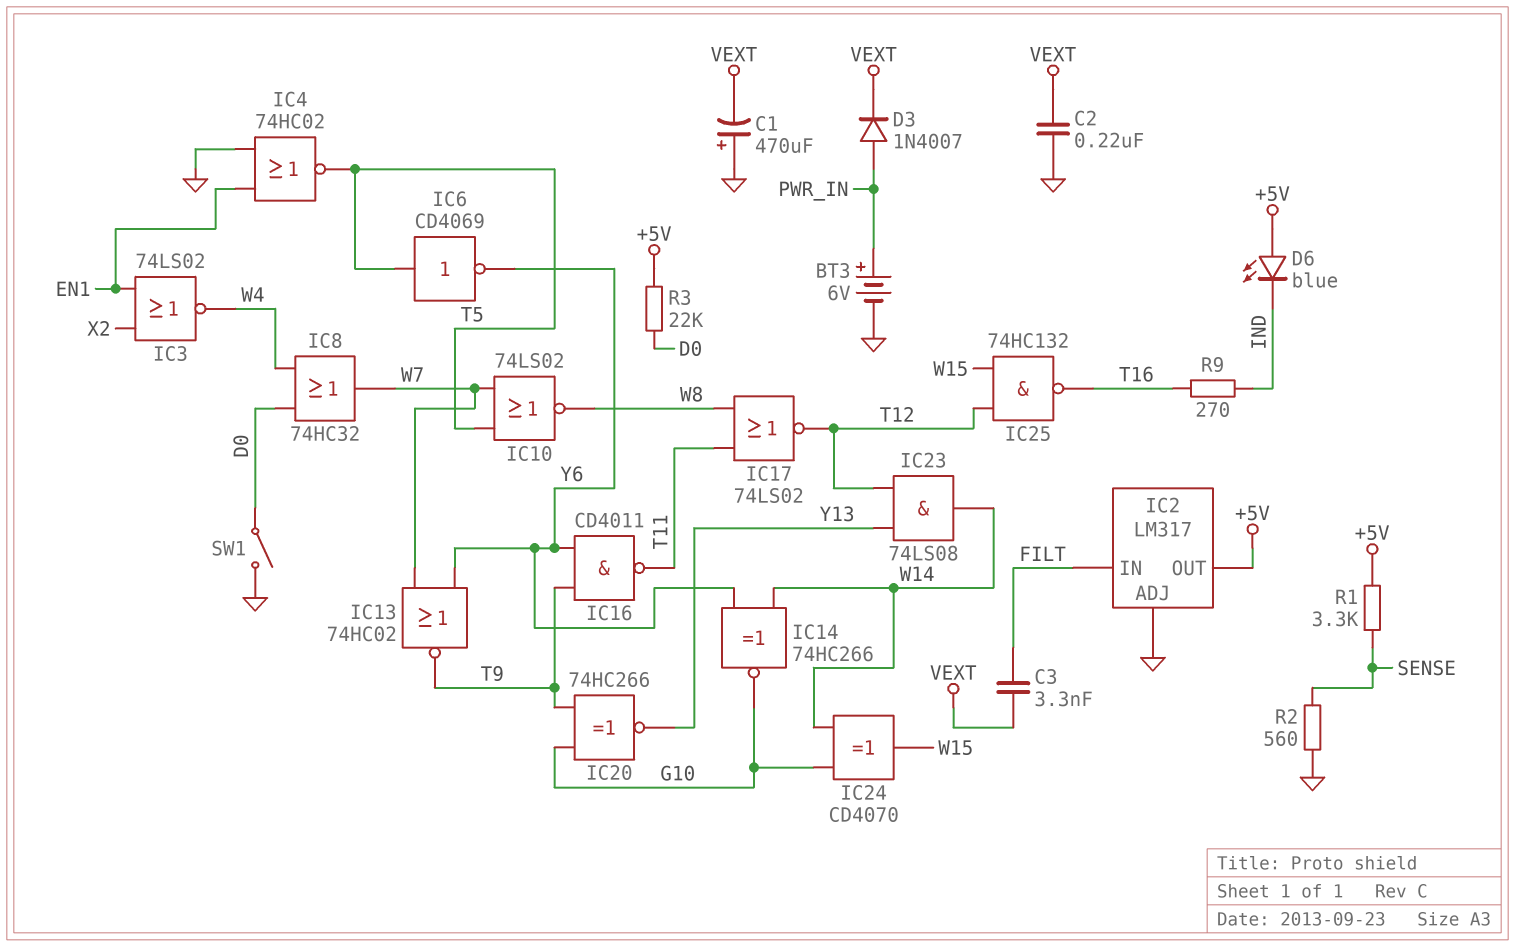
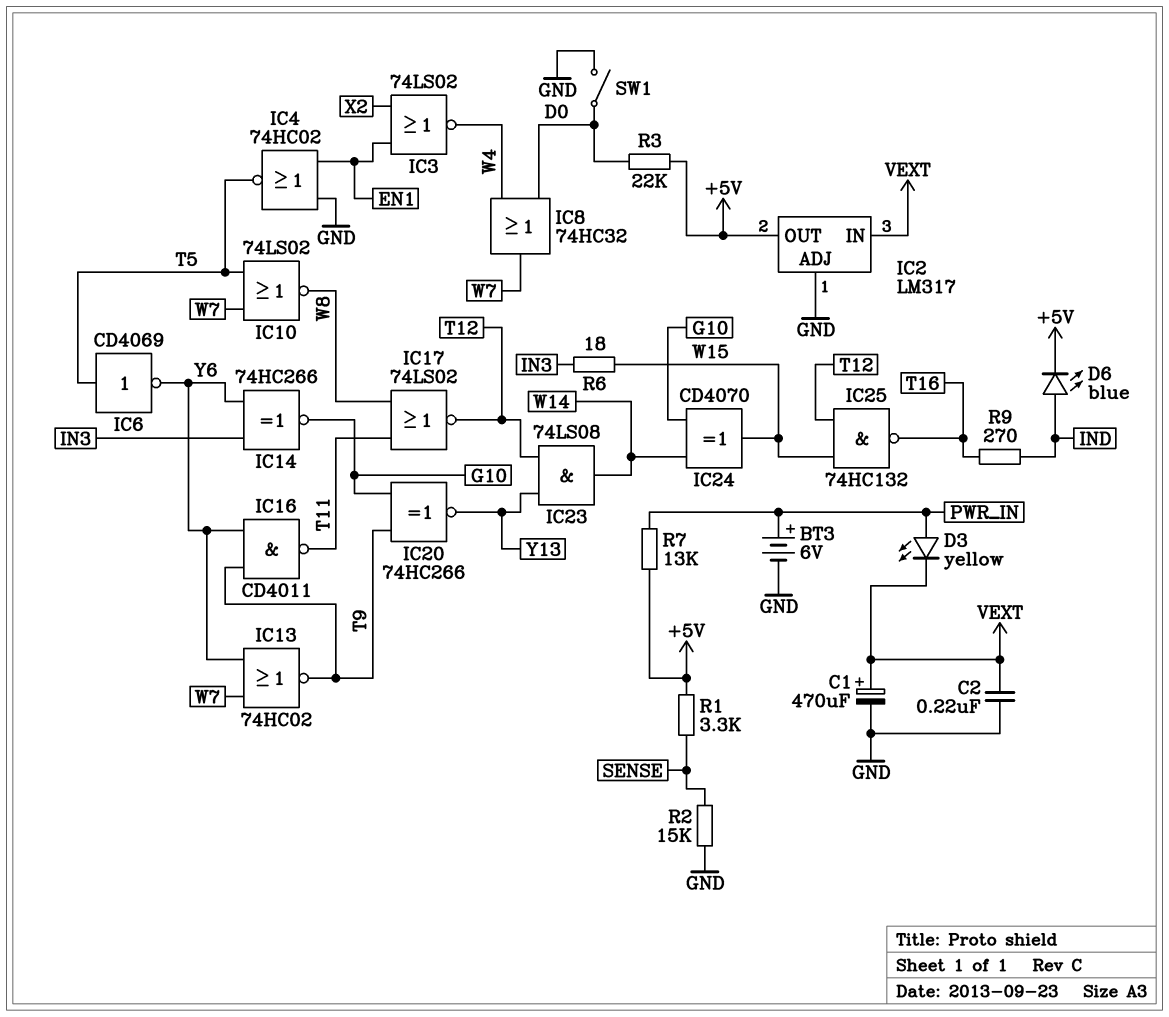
C1: 470uF (plus GND, minus VEXT) -> 470uF (plus VEXT, minus GND)
C3: 3.3nF (FILT, VEXT) -> none
D3: diode 1N4007 (A PWR_IN, K VEXT) -> LED yellow (A PWR_IN, K VEXT)
D6: LED blue (A +5V, K IND) -> LED blue (A IND, K +5V)
IC2 pin IN: FILT -> VEXT
IC14: XNOR 74HC266 (in W14, in Y6, out G10) -> XNOR 74HC266 (in IN3, in Y6, out G10)
R2: 560 (GND, SENSE) -> 15k (GND, SENSE)
R6: none -> 18 (IN3, W15)
R7: none -> 13k (+5V, PWR_IN)

